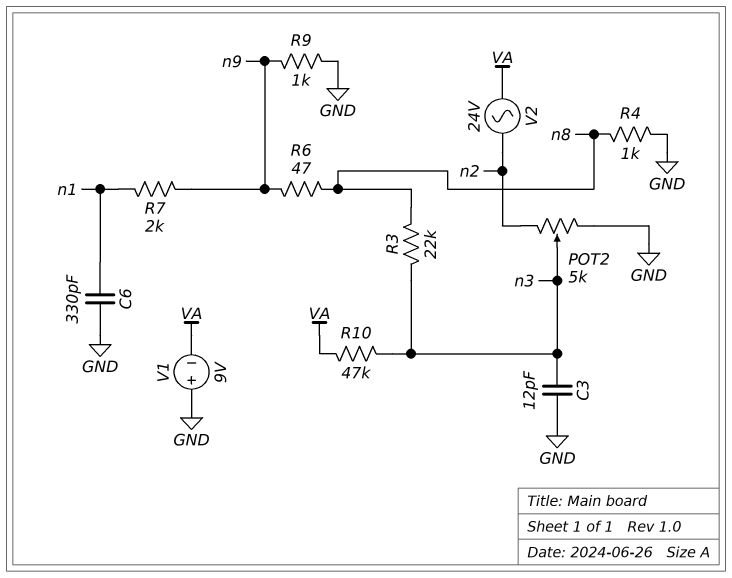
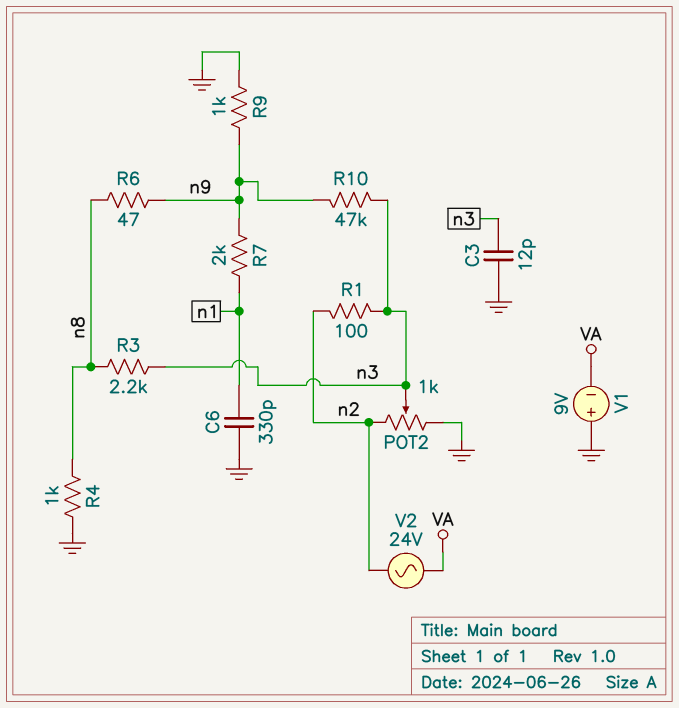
POT2: 5k (GND, n2, wiper n3) -> 1k (GND, n2, wiper n3)
R1: none -> 100 (n2, n3)
R3: 22k (n3, n8) -> 2.2k (n3, n8)
R10: 47k (VA, n3) -> 47k (n3, n9)

